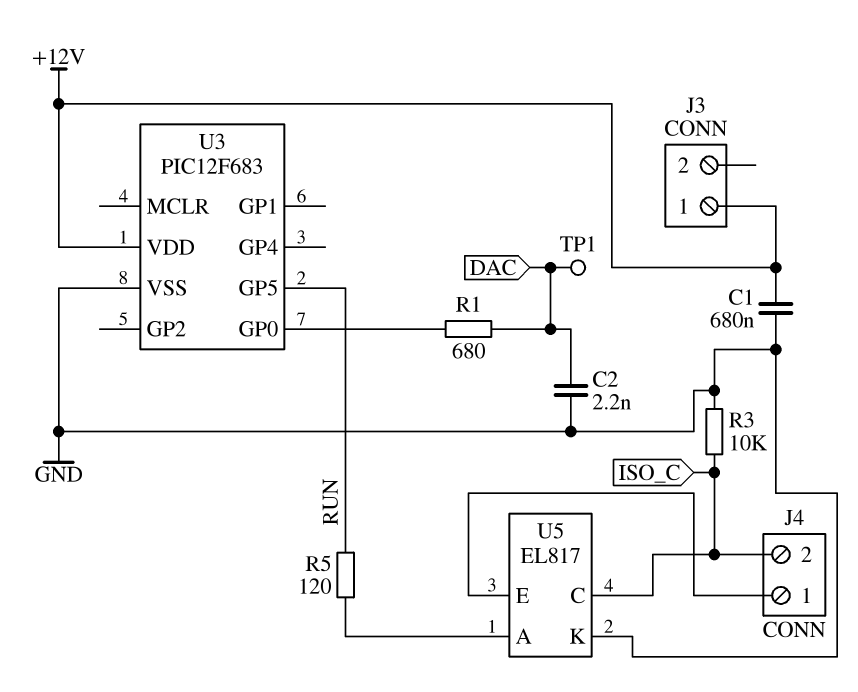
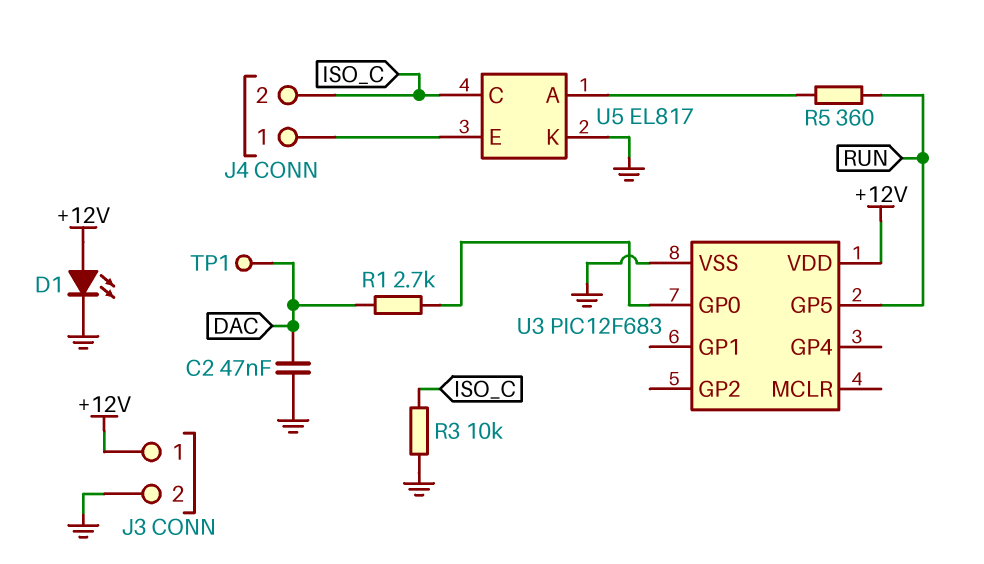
C1: 680nF (+12V, GND) -> none
C2: 2.2nF (DAC, GND) -> 47nF (DAC, GND)
D1: none -> LED (A +12V, K GND)
J3 pin 2: none -> GND
R1: 680 (DAC, U3/GP0) -> 2.7k (DAC, U3/GP0)
R5: 120 (RUN, U5/A) -> 360 (RUN, U5/A)

